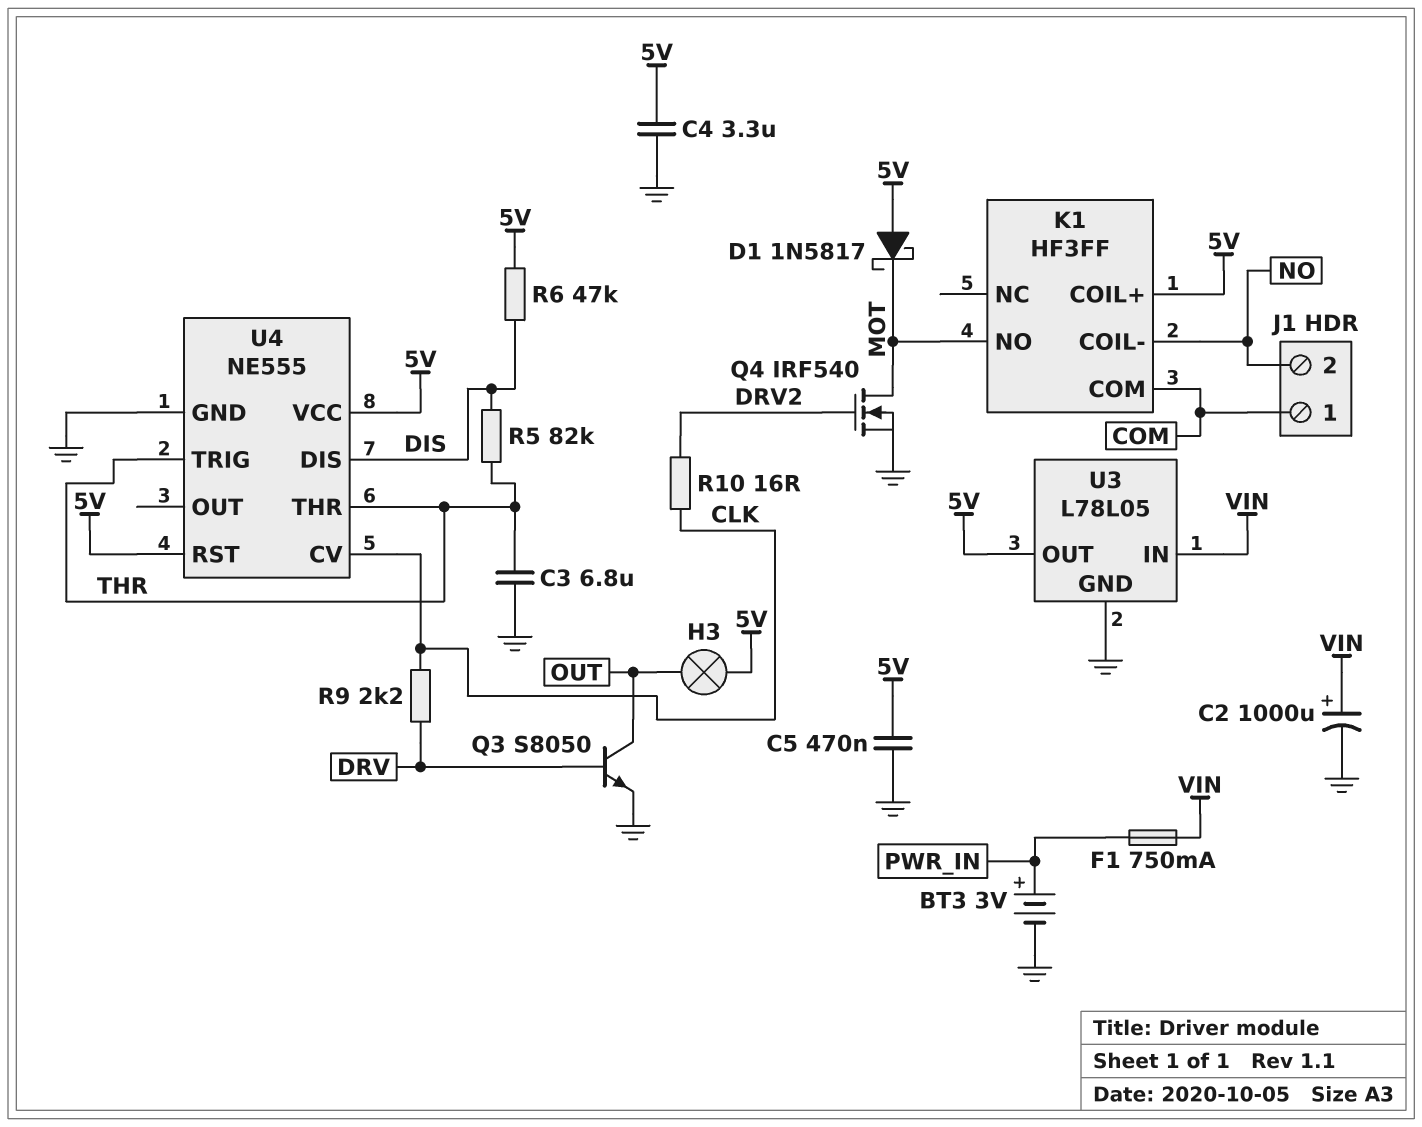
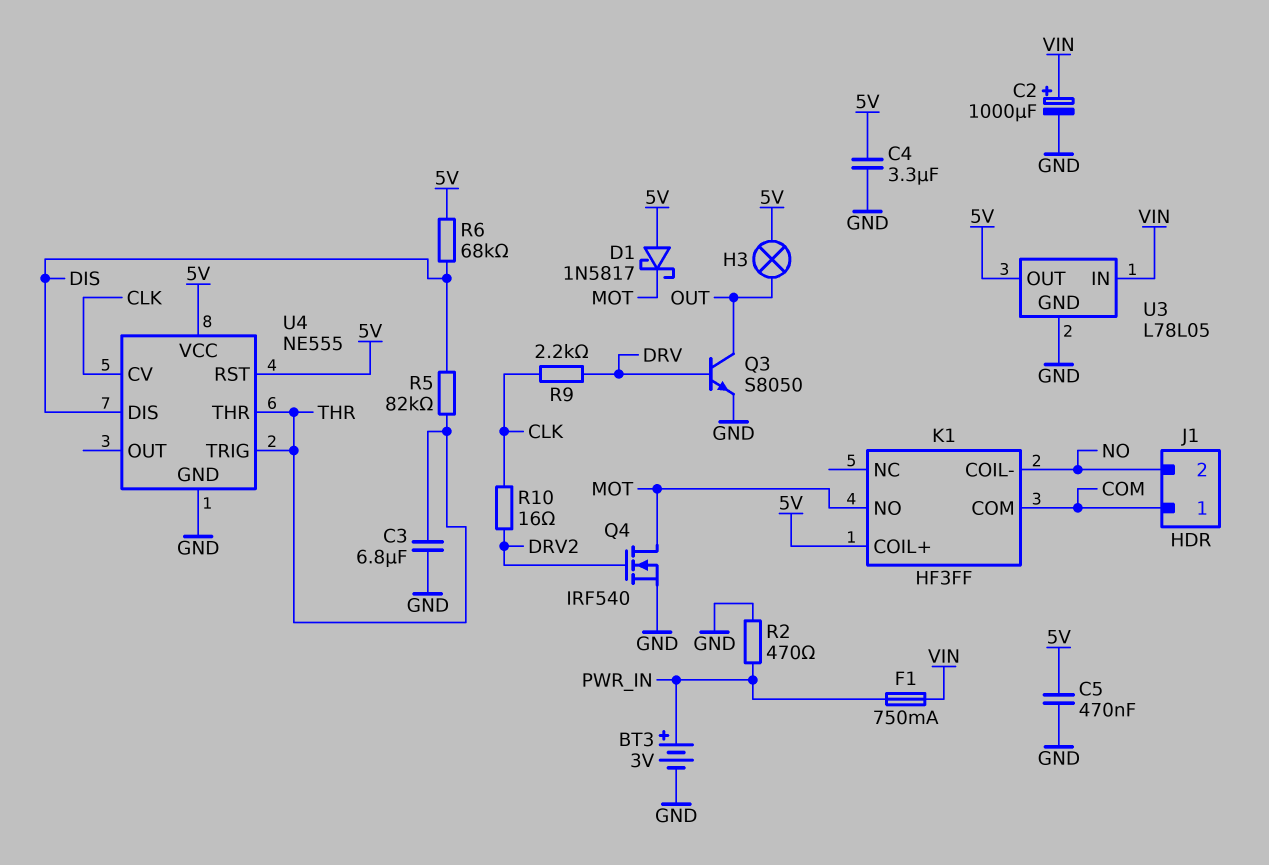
R2: none -> 470 (GND, PWR_IN)
R6: 47k (5V, DIS) -> 68k (5V, DIS)

